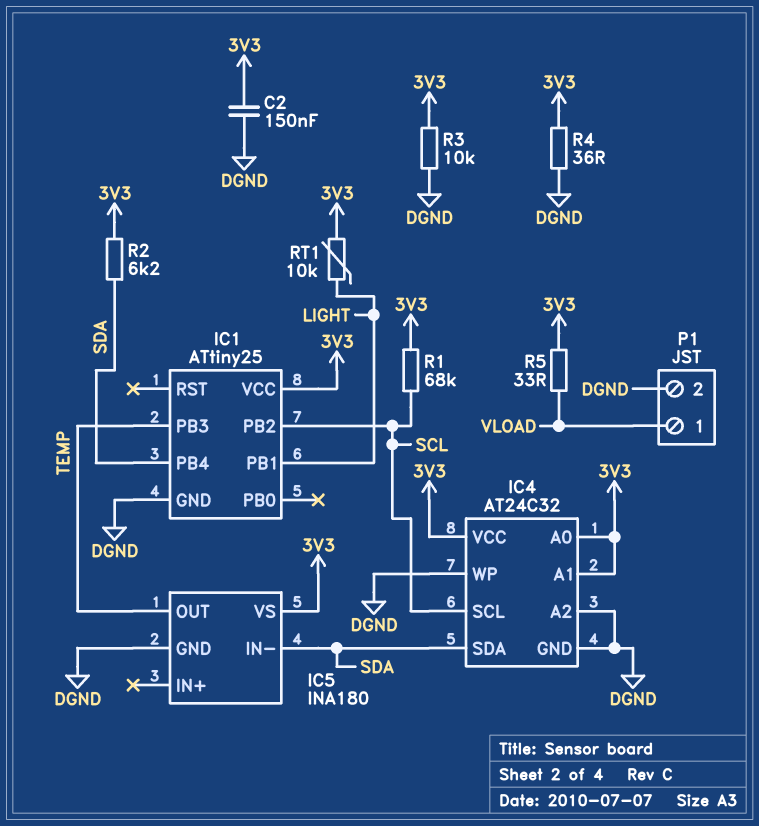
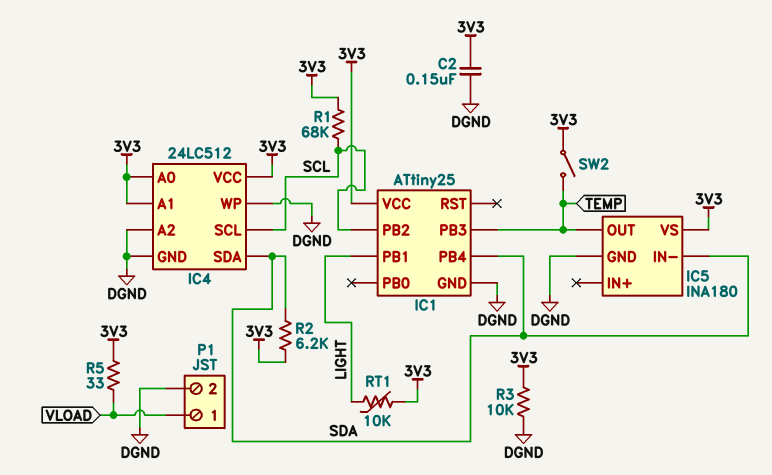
IC4: AT24C32 -> 24LC512
R4: 36 (3V3, DGND) -> none
SW2: none -> switch (3V3, TEMP)

